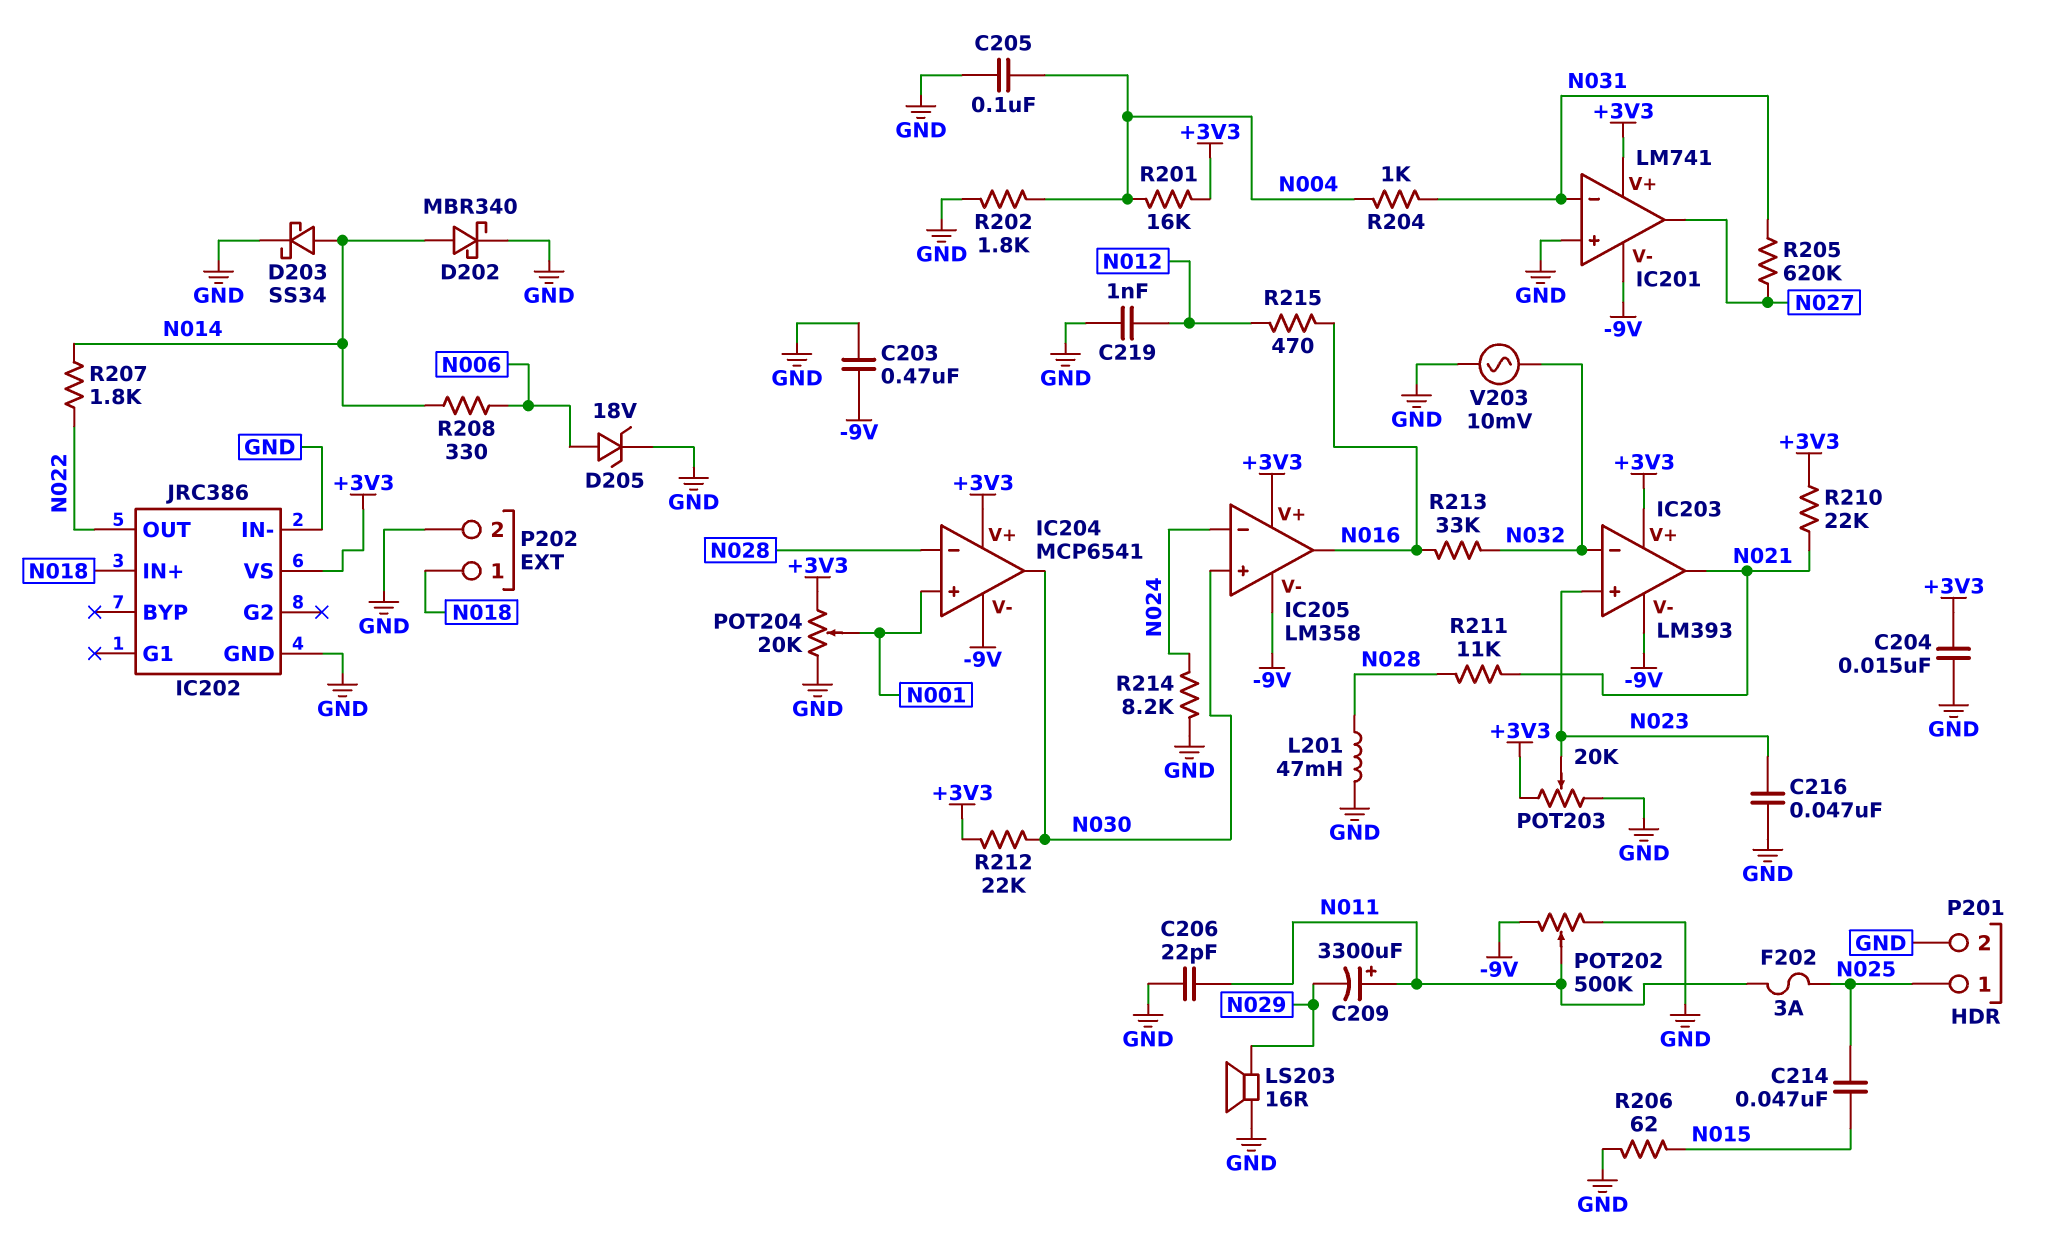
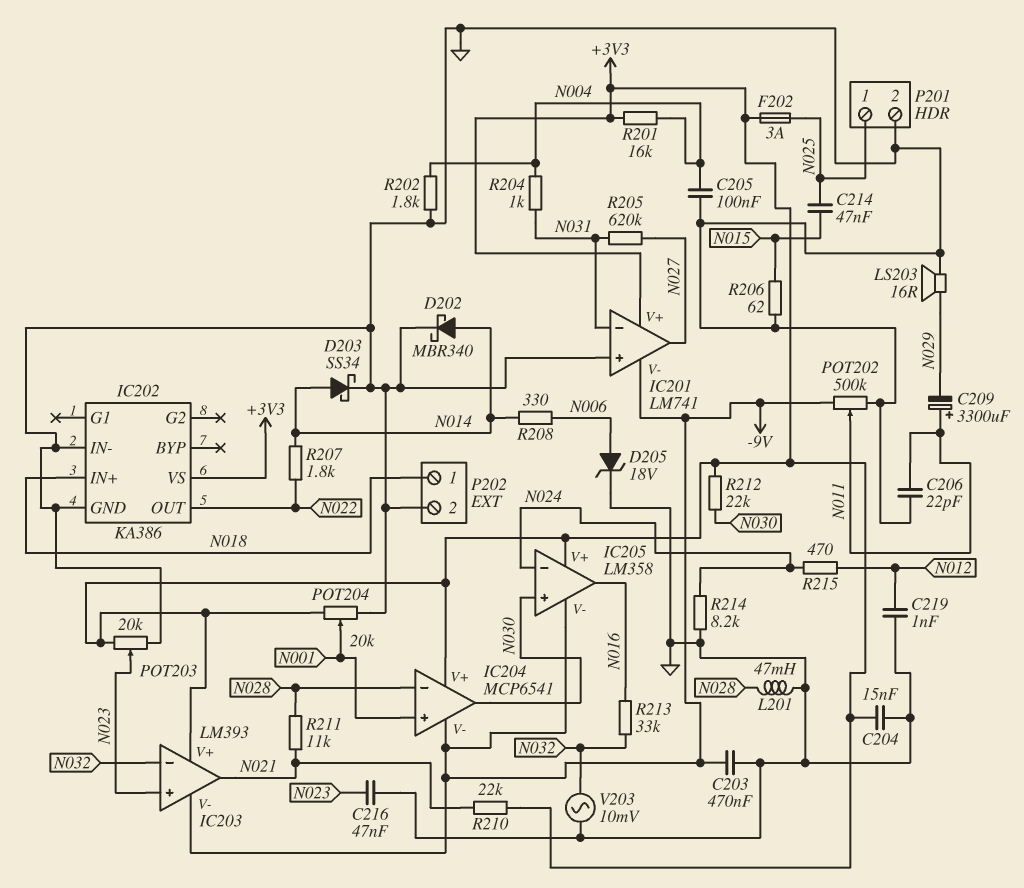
F202: 3A (N011, N025) -> 3A (+3V3, N025)
IC202: JRC386 -> KA386
R215: 470 (N012, N016) -> 470 (N012, N024)

